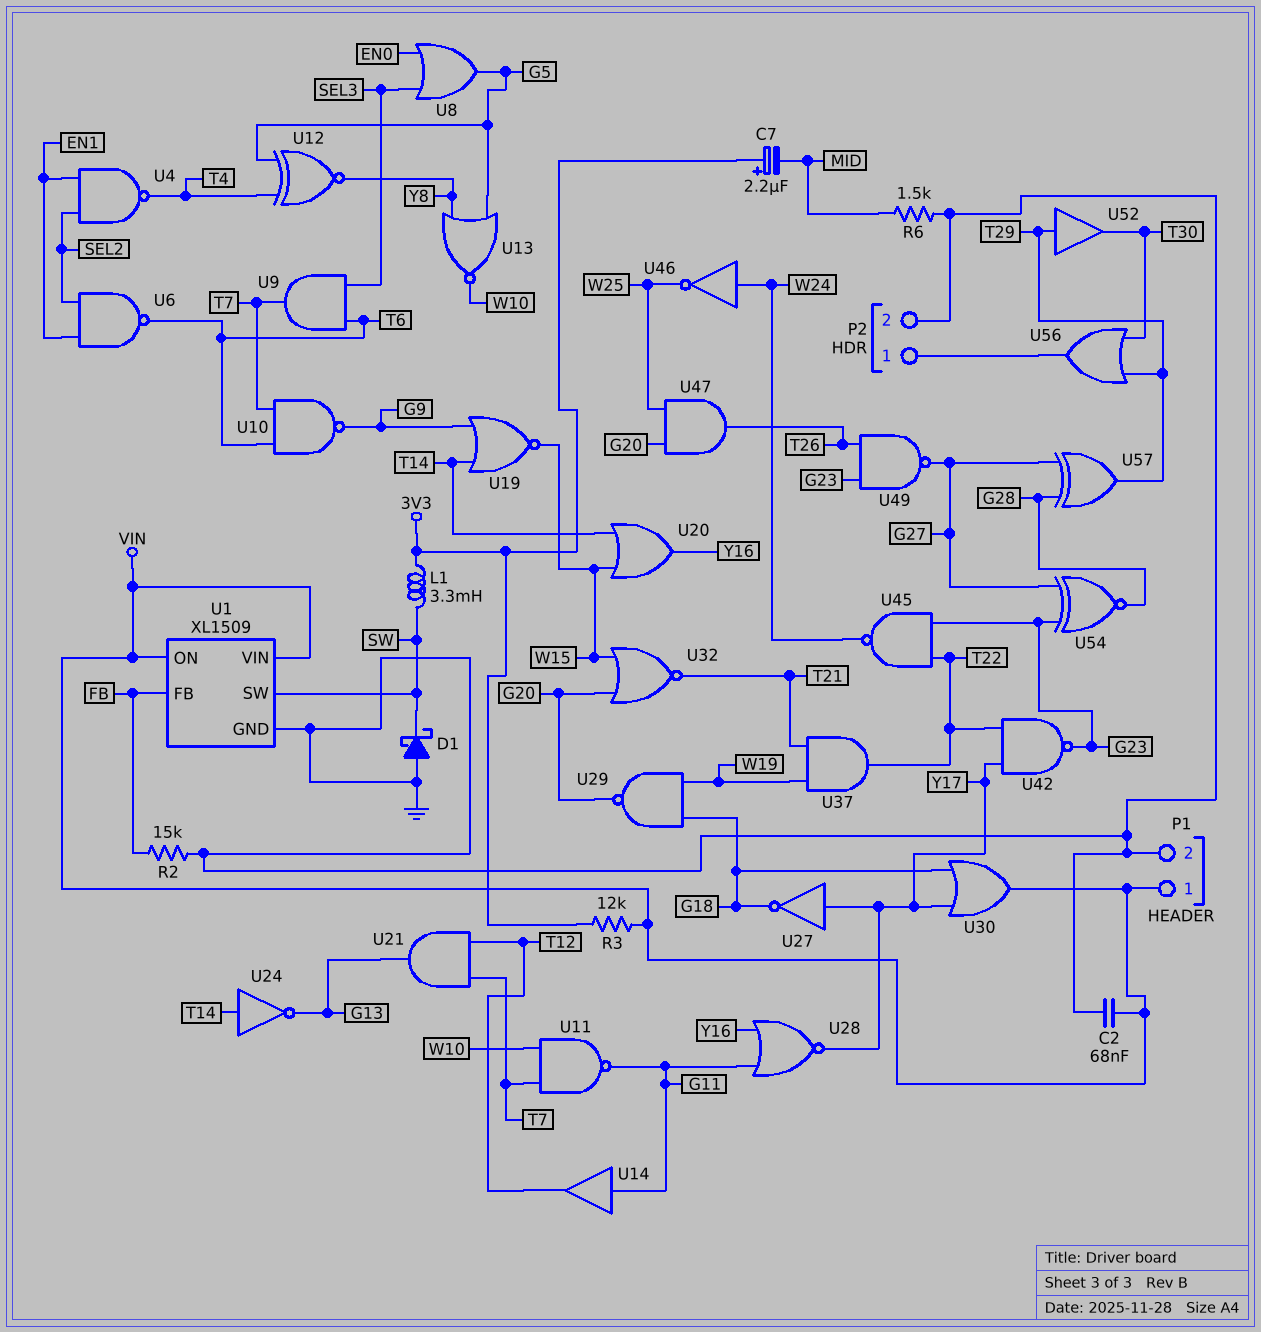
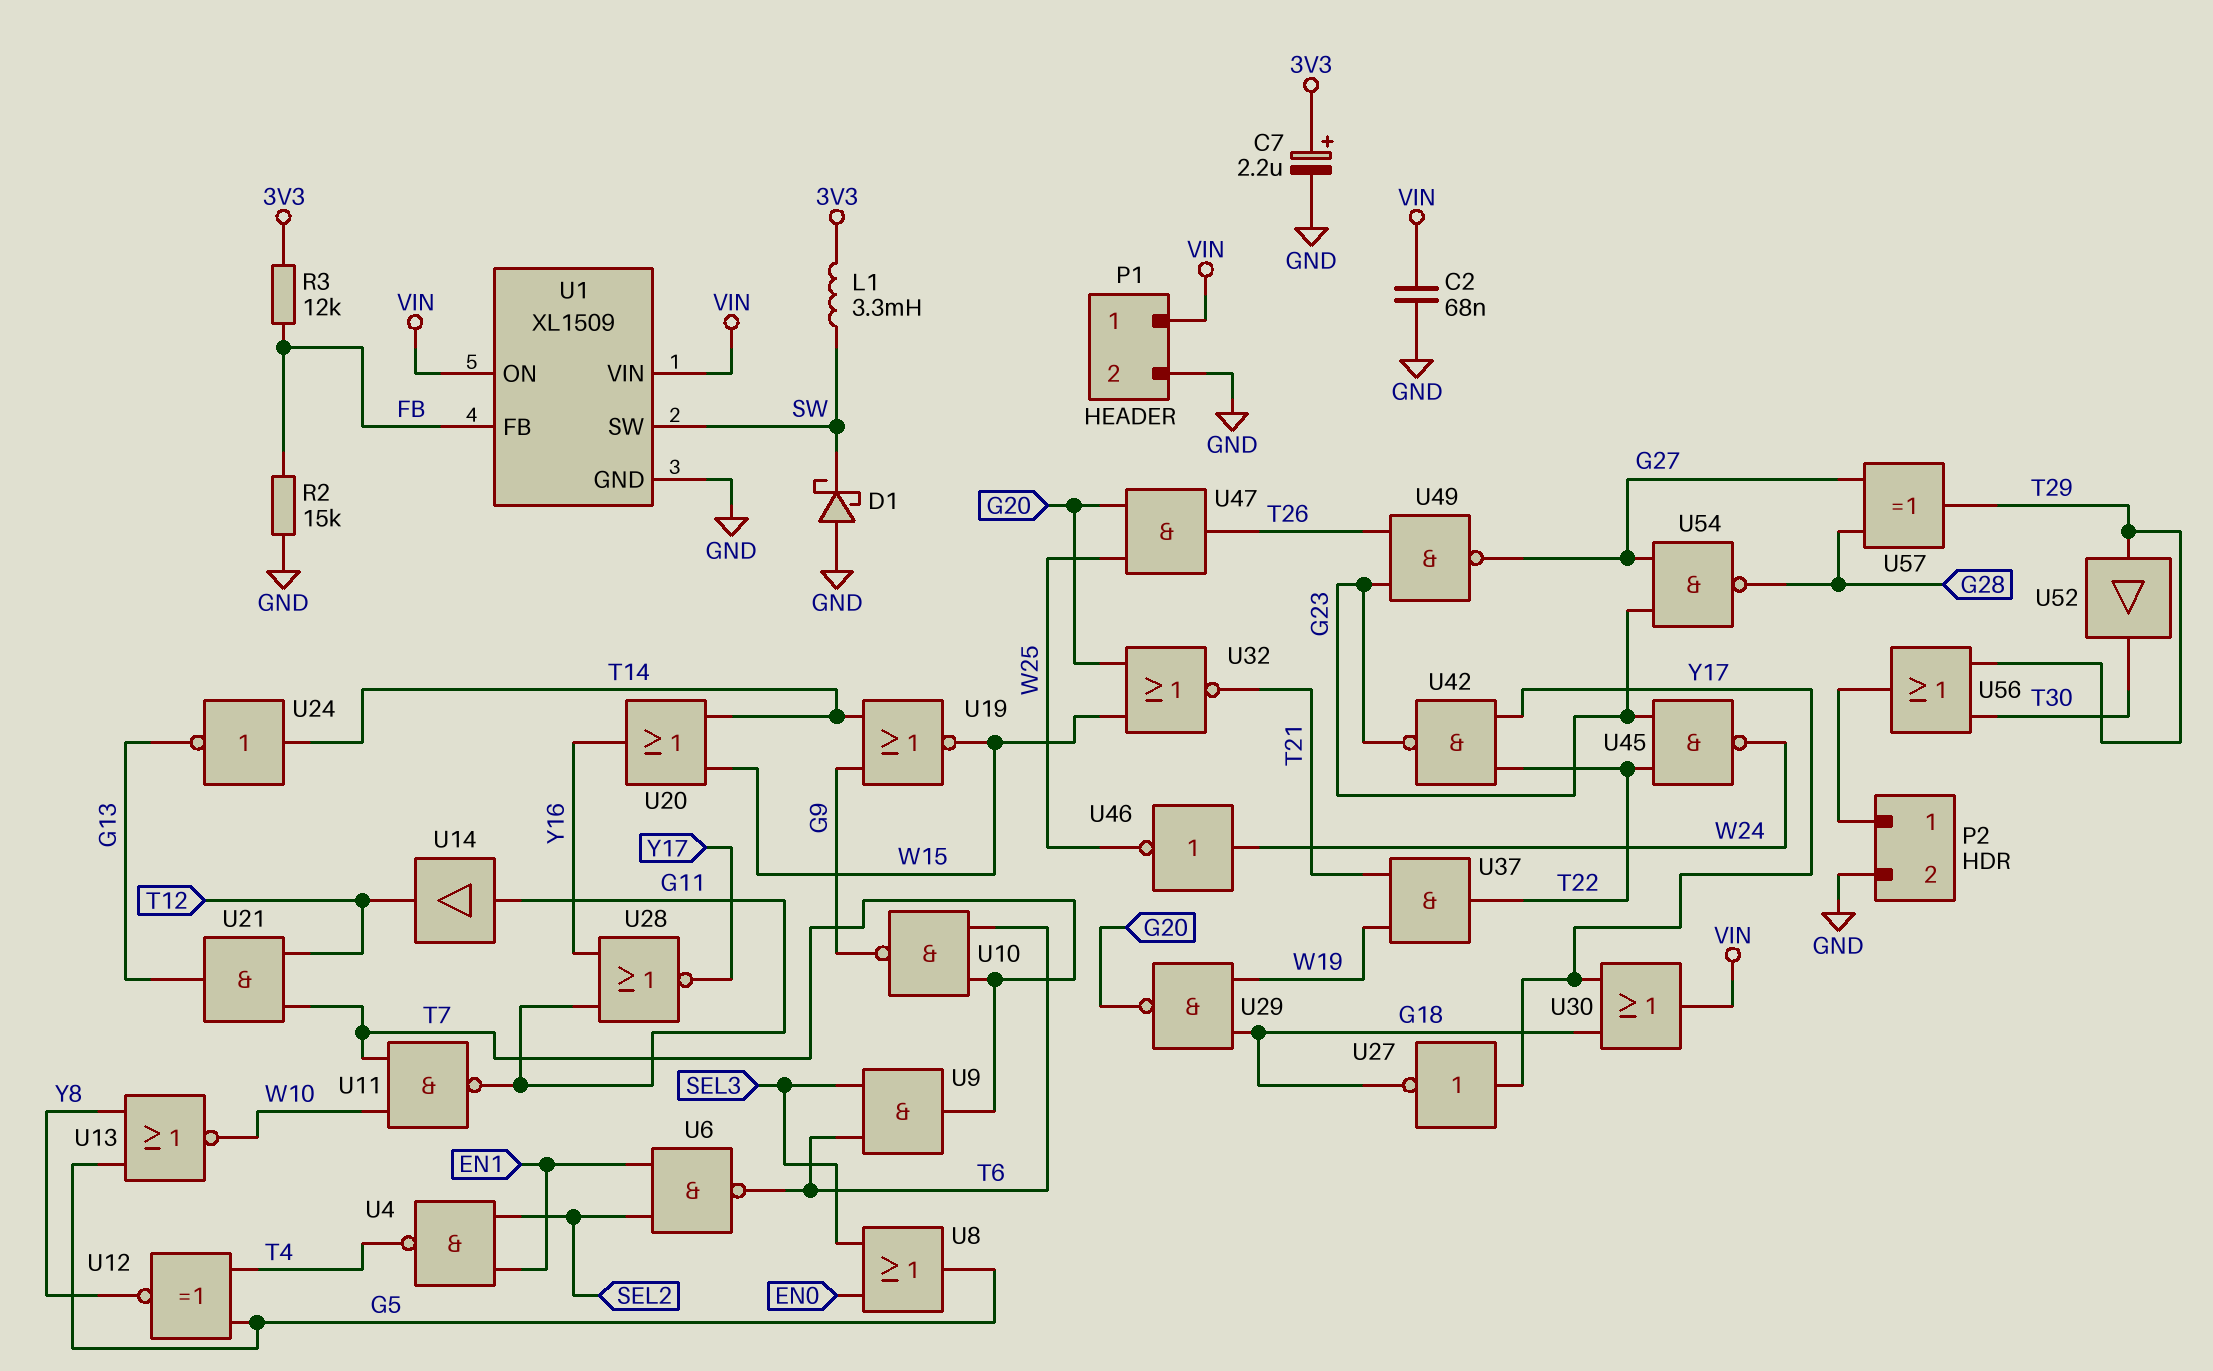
C7: 2.2uF (plus 3V3, minus MID) -> 2.2uF (plus 3V3, minus GND)
R3: 12k (3V3, VIN) -> 12k (3V3, FB)
R6: 1.5k (GND, MID) -> none
U54: XNOR (in G23, in G27, out G28) -> NAND (in G23, in G27, out G28)

